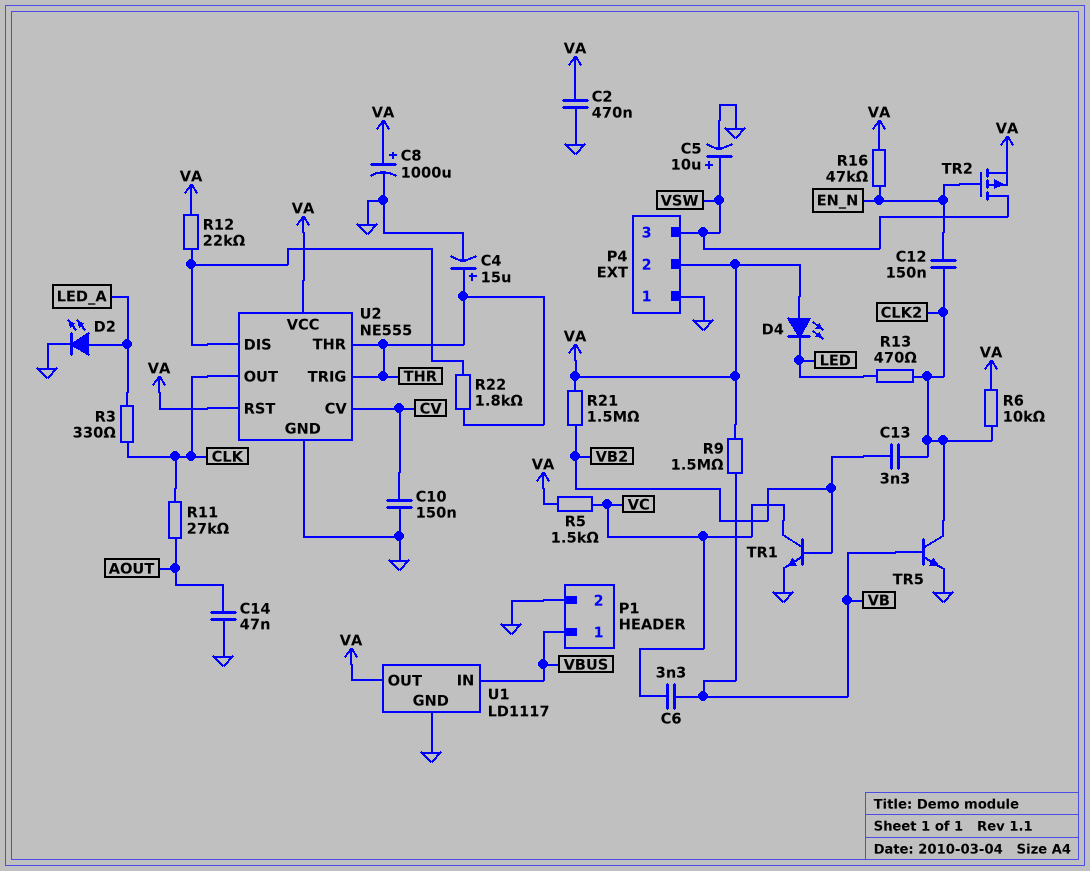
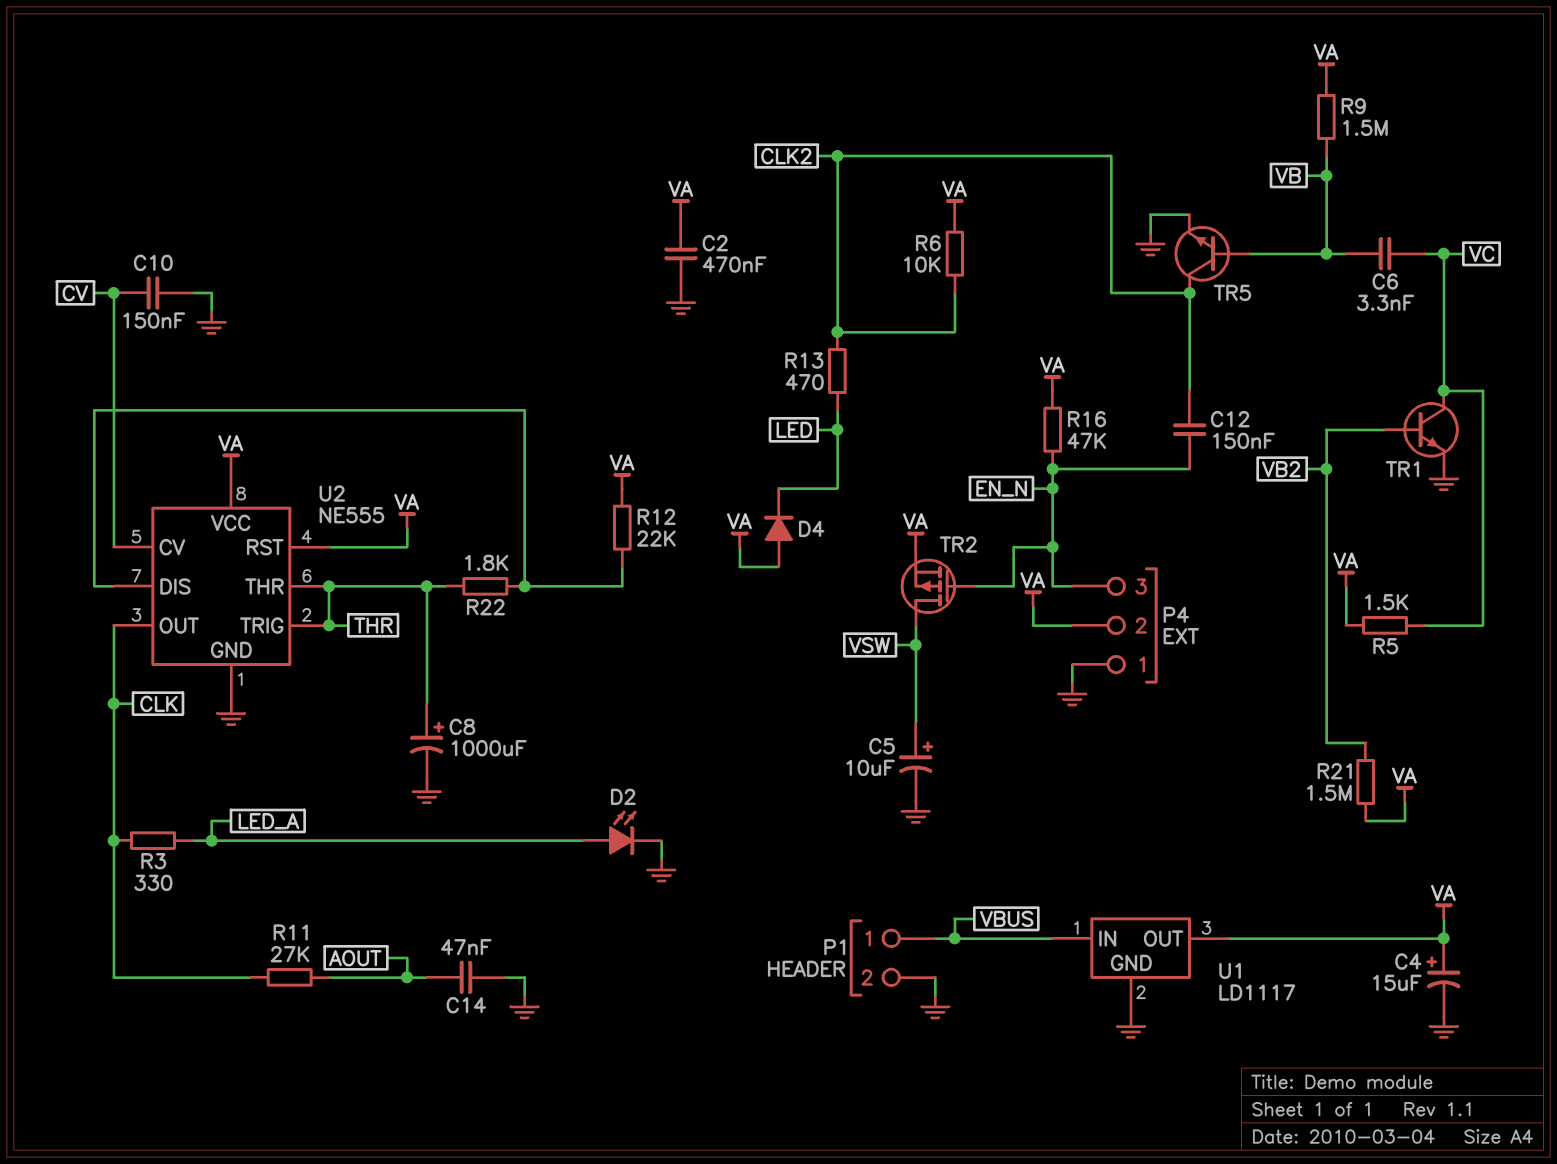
C4: 15uF (plus THR, minus GND) -> 15uF (plus VA, minus GND)
C8: 1000uF (plus VA, minus GND) -> 1000uF (plus THR, minus GND)
C13: 3.3nF (CLK2, VB2) -> none
D4: LED (A VA, K LED) -> diode (A VA, K LED)
P4 pin 3: VSW -> EN_N

